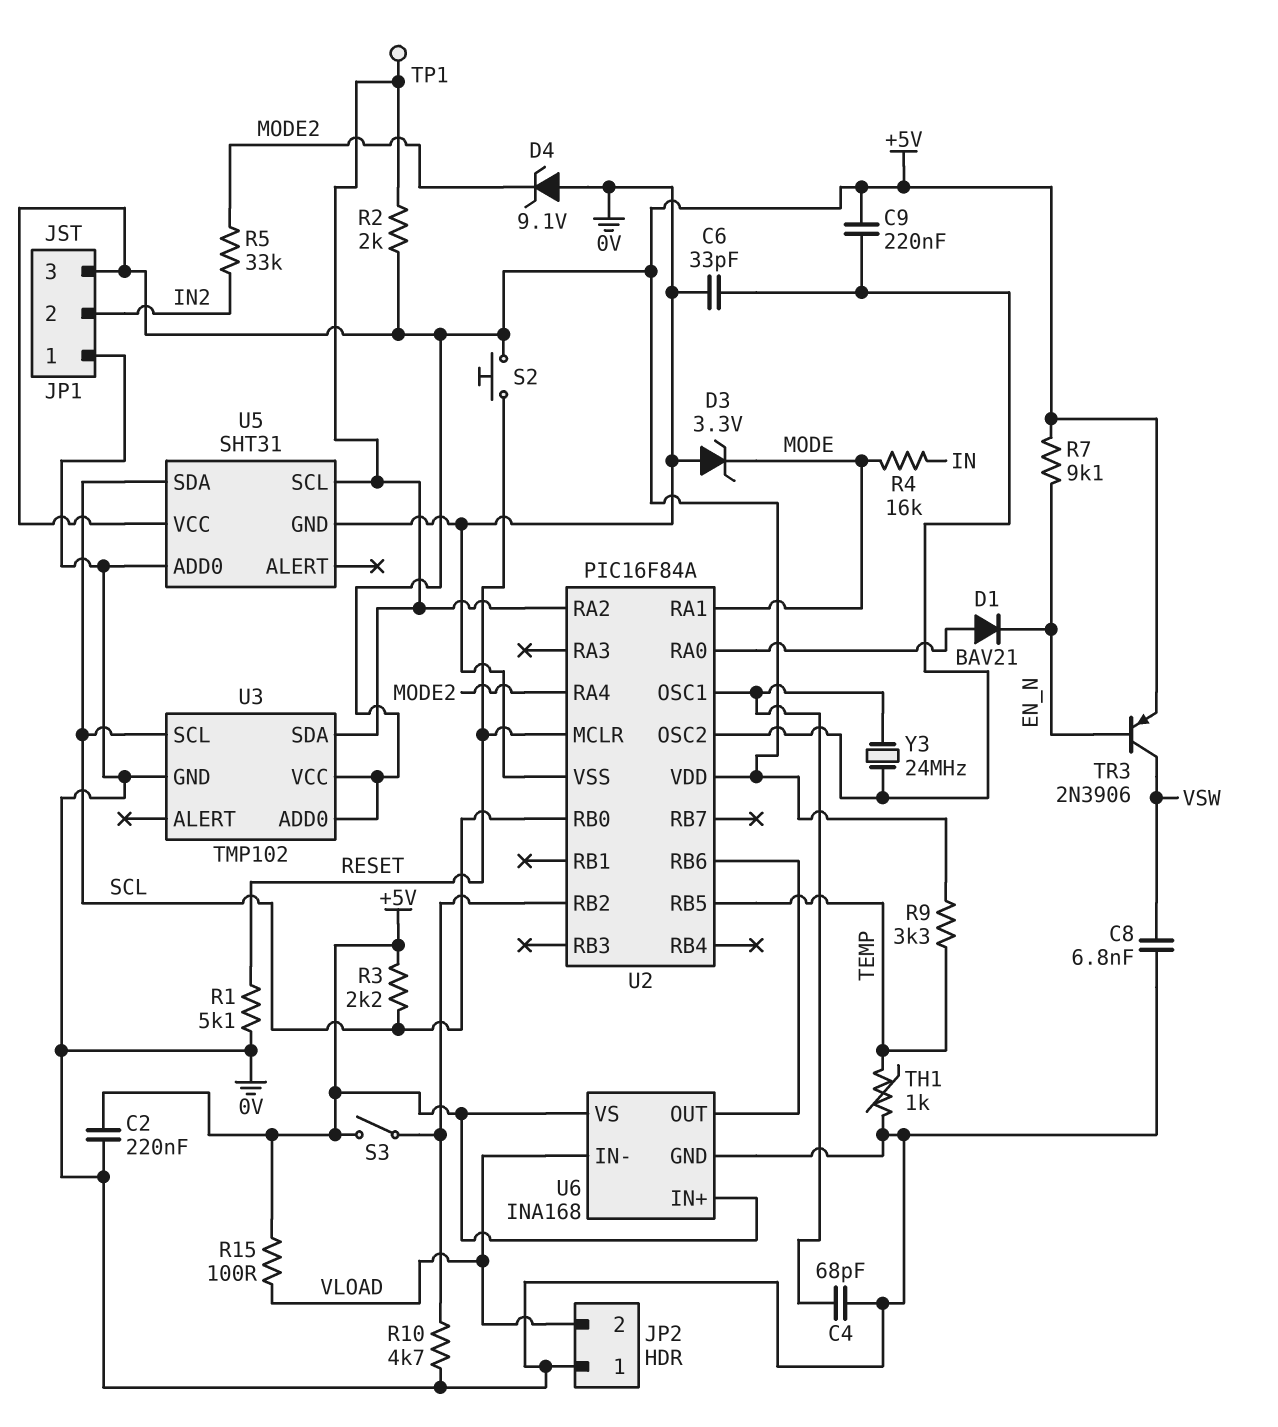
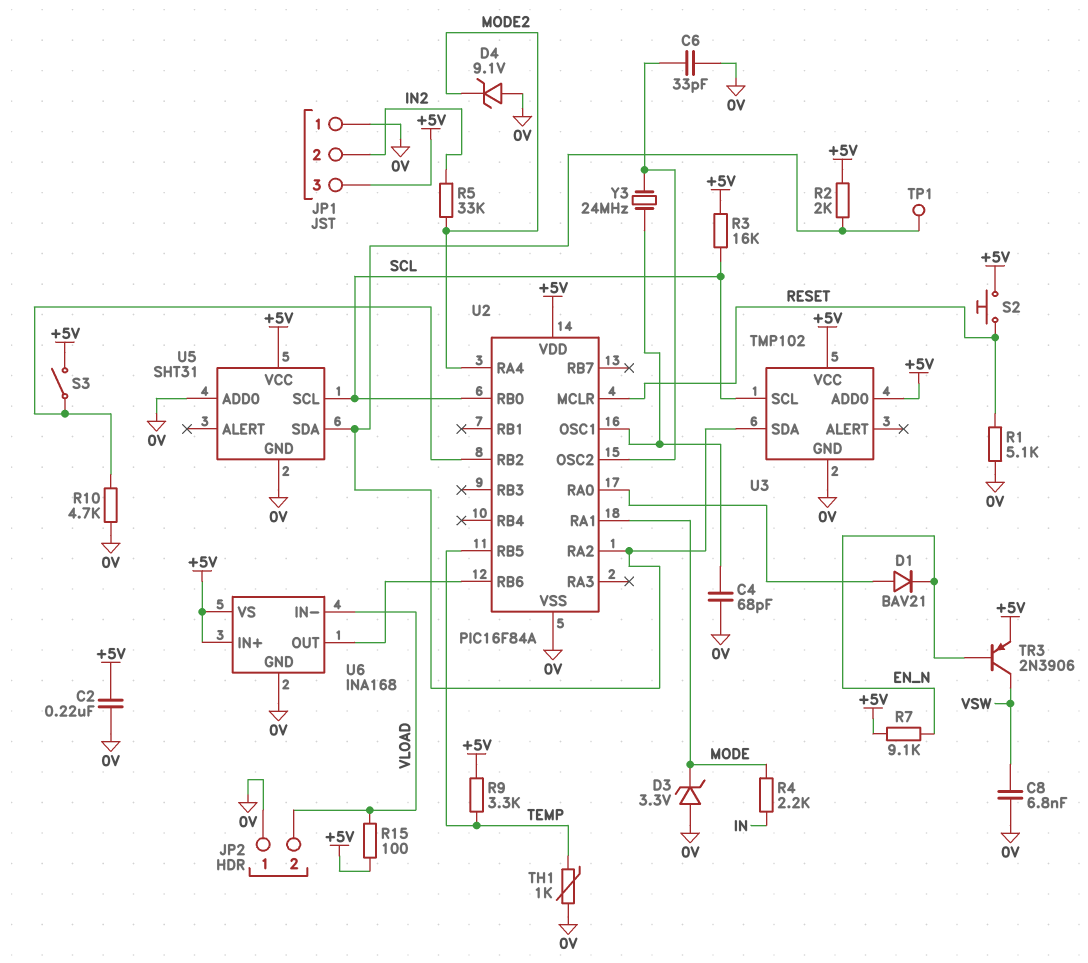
C9: 220nF (+5V, U2/OSC2) -> none
R3: 2.2k (+5V, SCL) -> 16k (+5V, SCL)
R4: 16k (IN, MODE) -> 2.2k (IN, MODE)
U5 pin SCL: U2/RA2 -> SCL
U5 pin SDA: SCL -> U2/RA2

